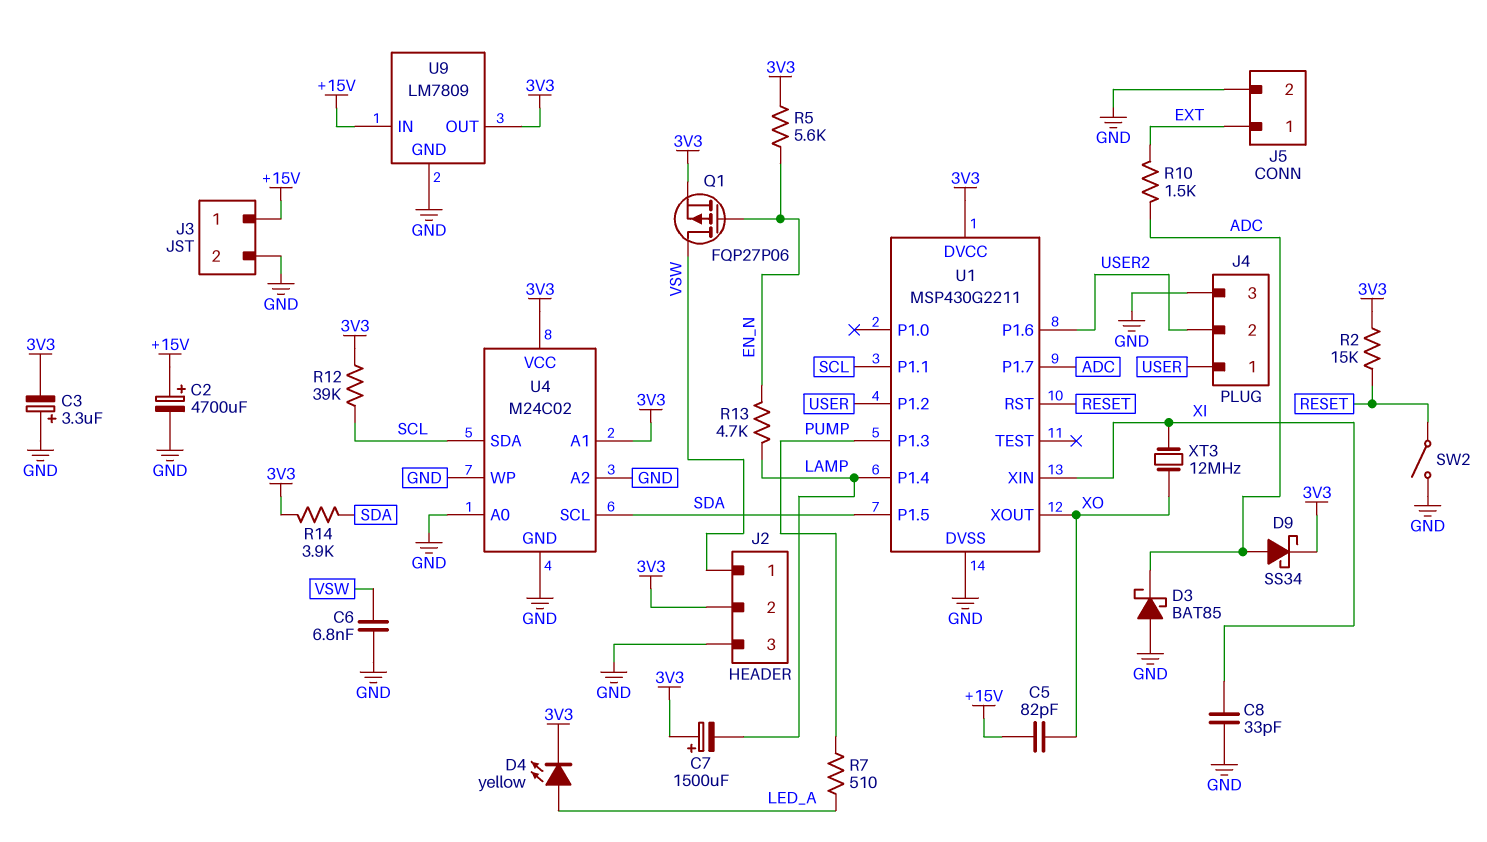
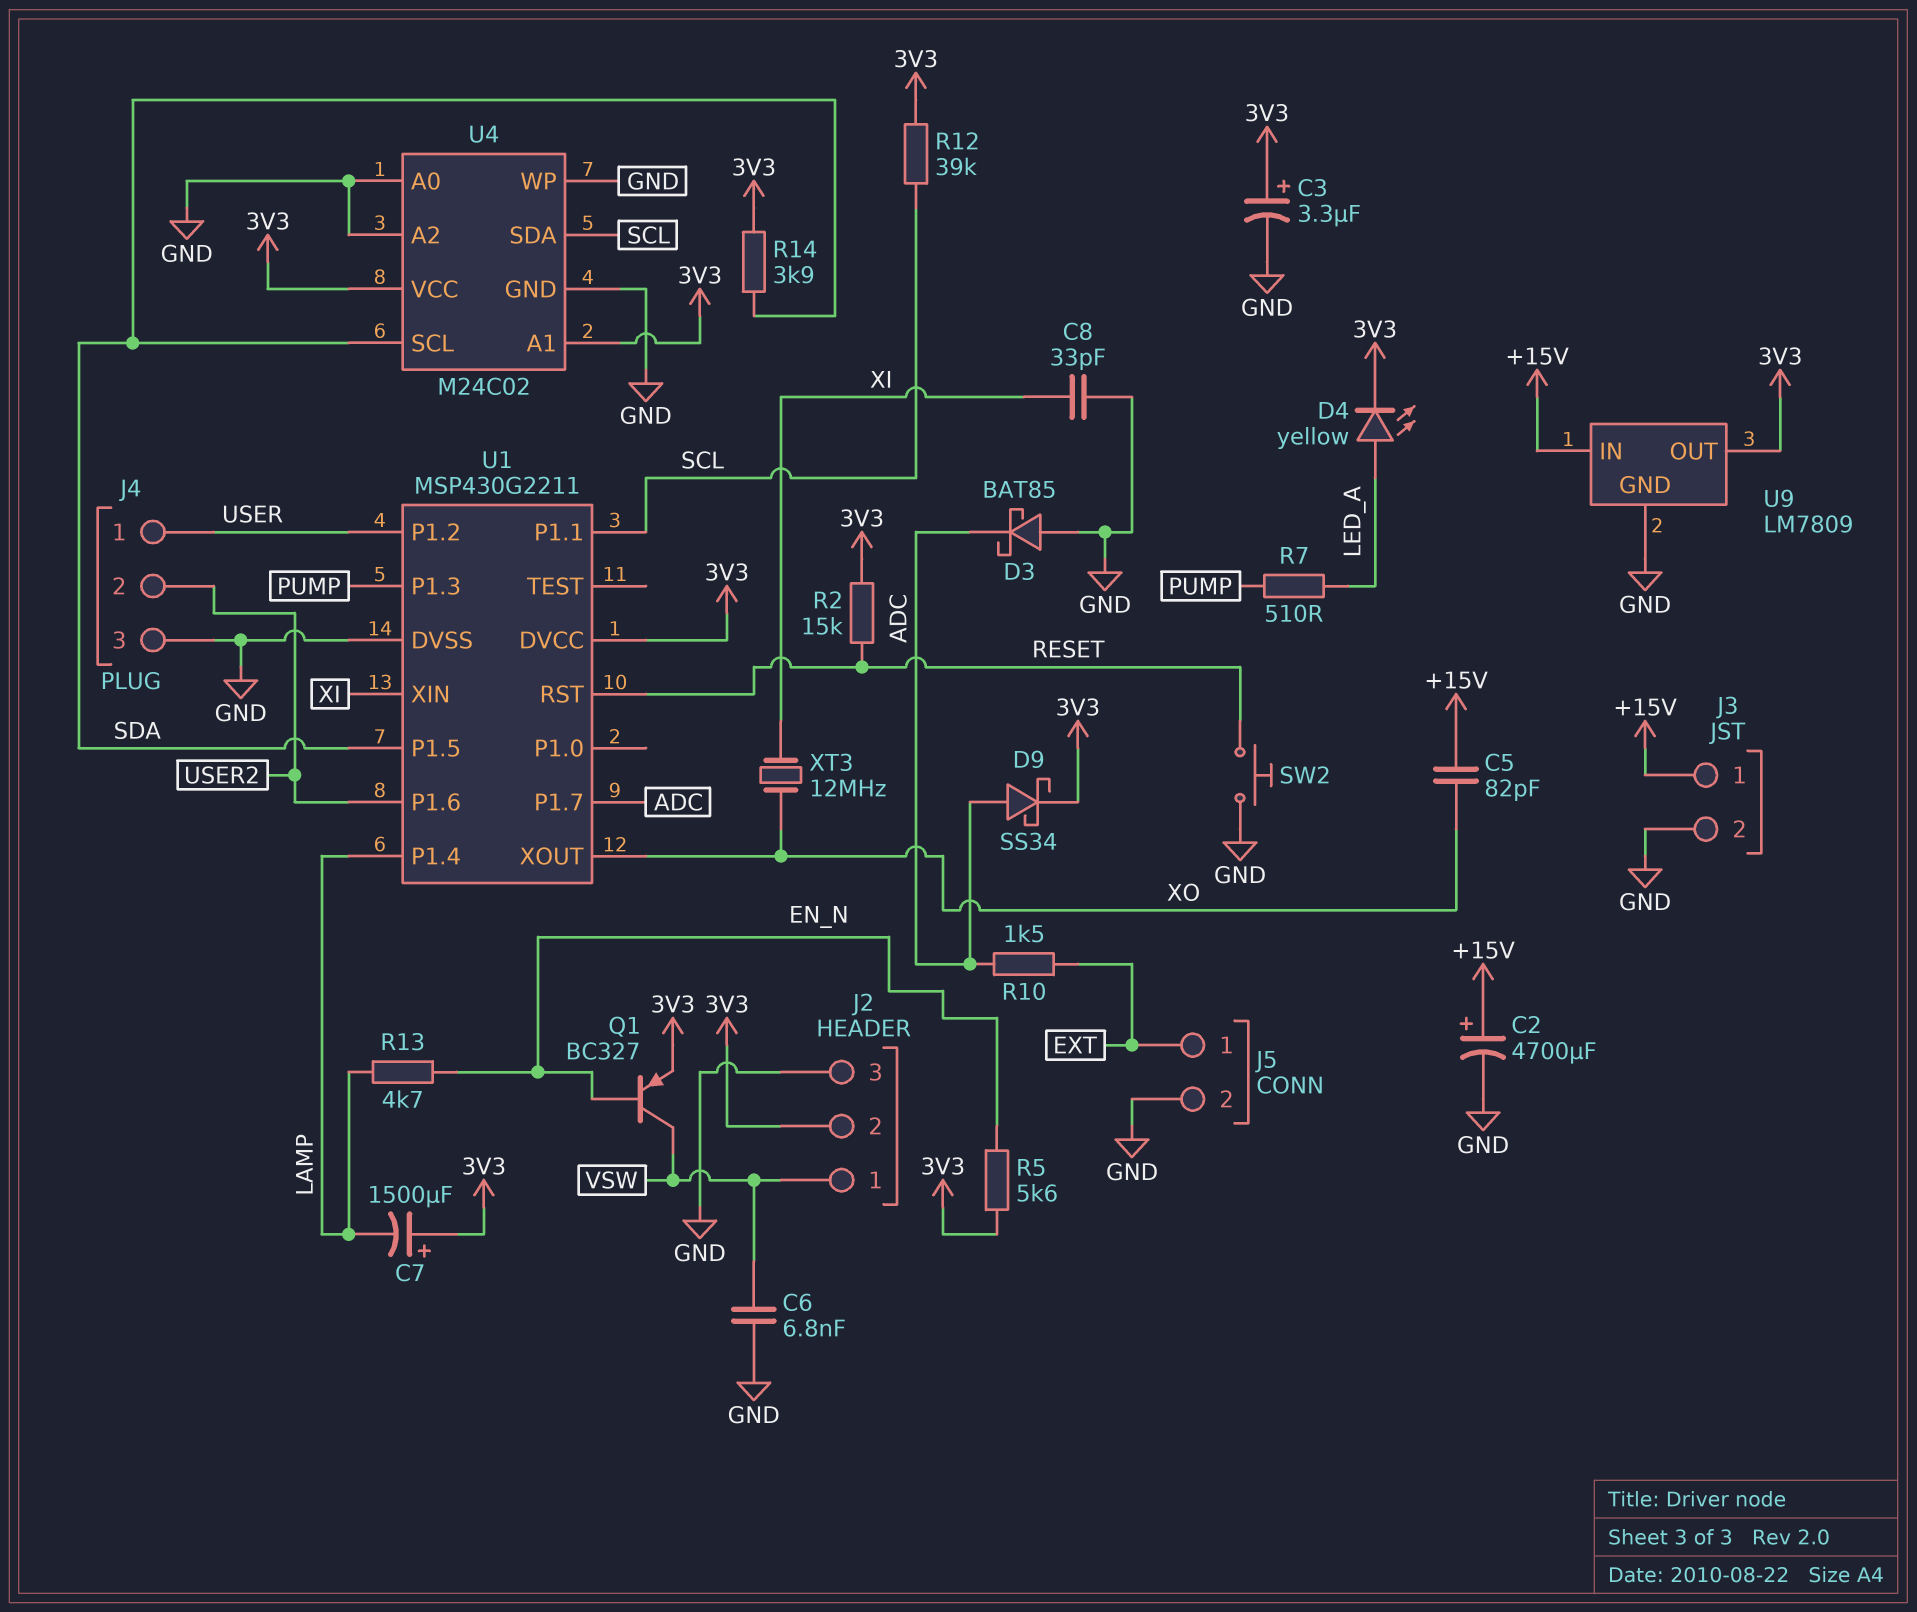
C3: 3.3uF (plus GND, minus 3V3) -> 3.3uF (plus 3V3, minus GND)
Q1: PMOS FQP27P06 (G EN_N, D VSW, S 3V3) -> PNP BC327 (B EN_N, C VSW, E 3V3)
SW2: switch (GND, RESET) -> button (GND, RESET)

